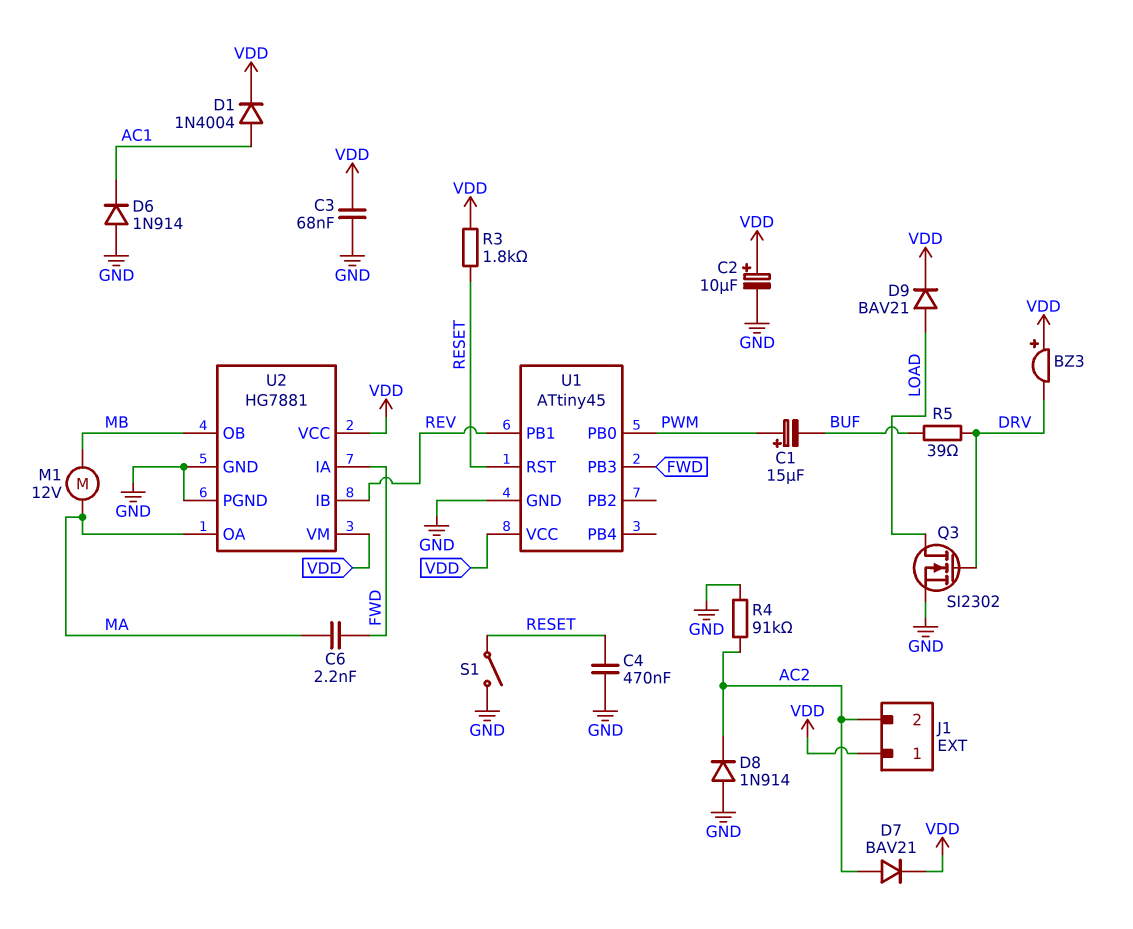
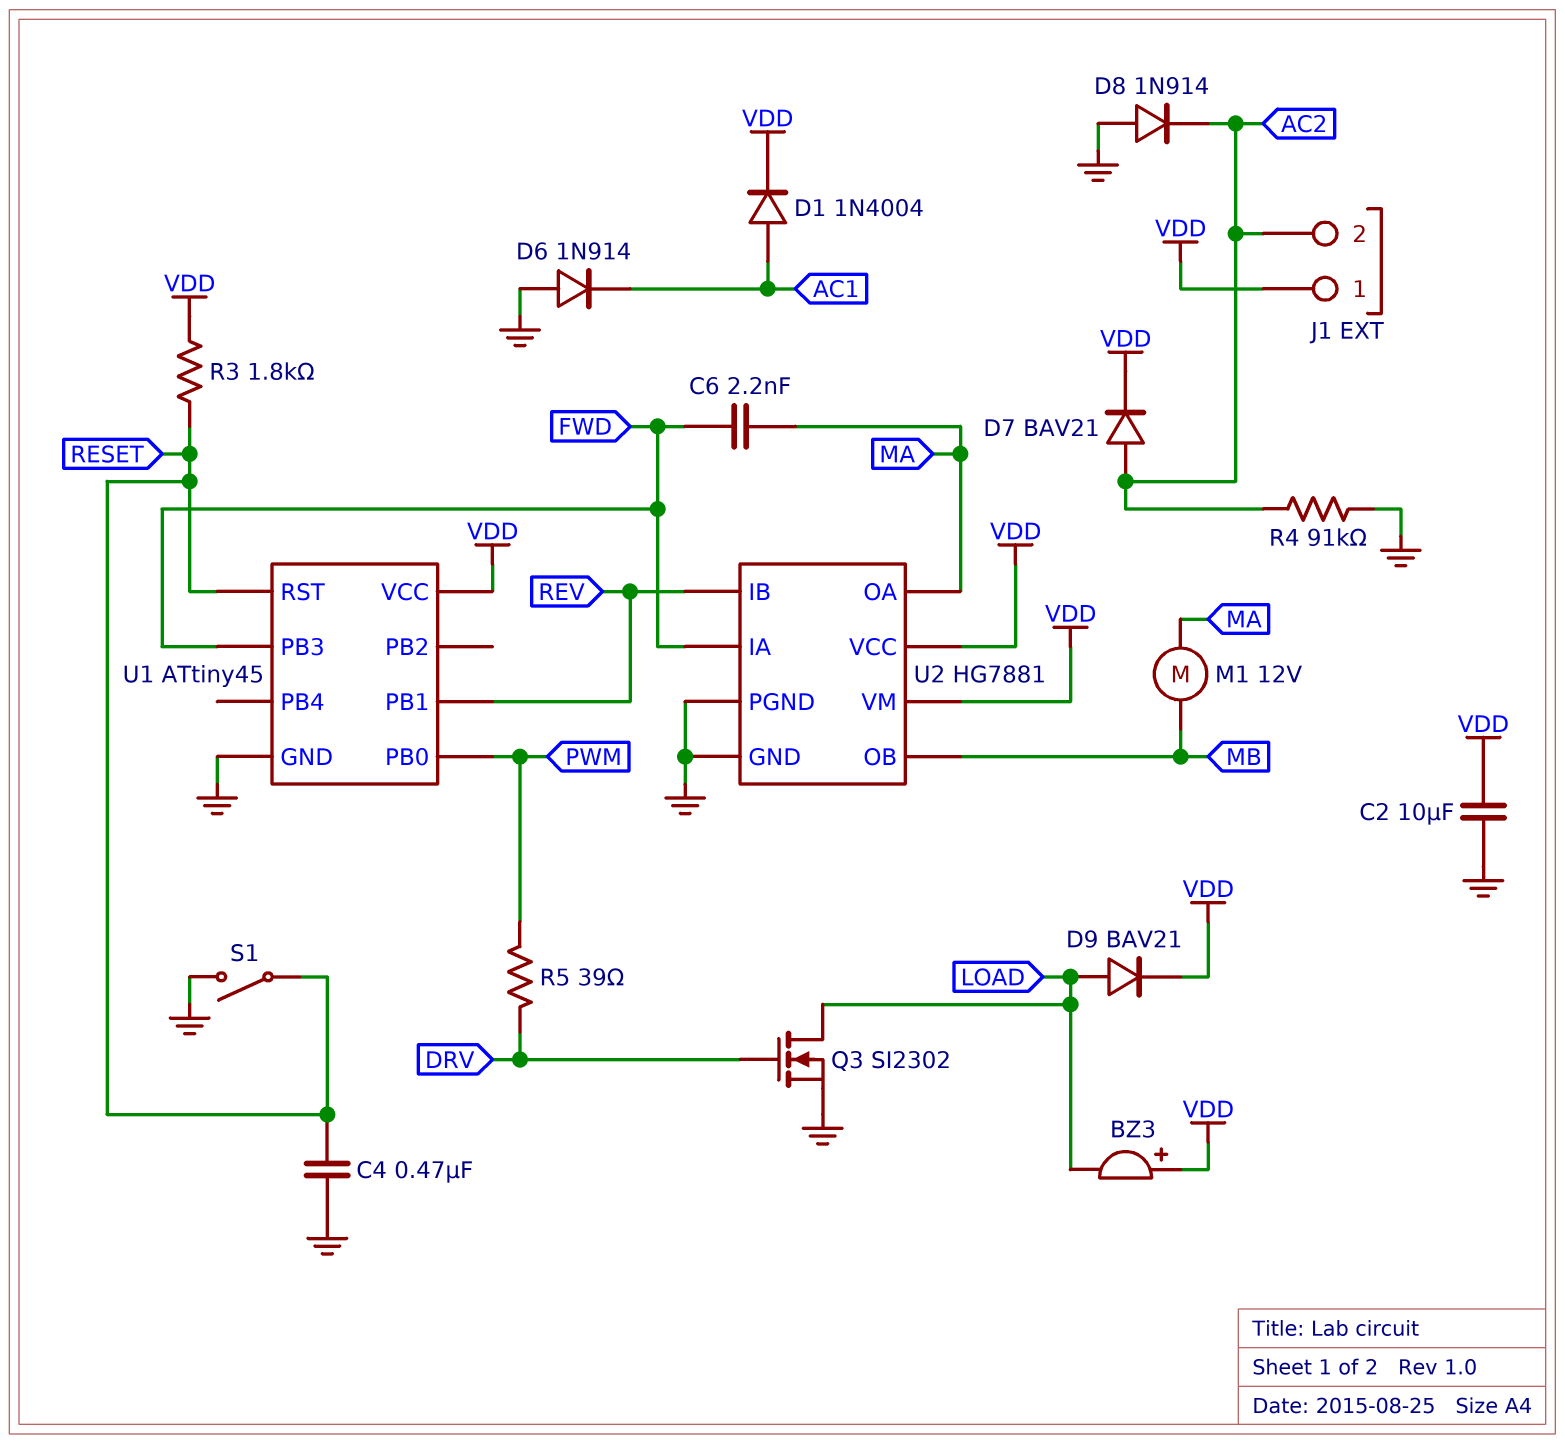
BZ3: buzzer (plus VDD, minus DRV) -> buzzer (plus VDD, minus LOAD)
C1: 15uF (plus PWM, minus BUF) -> none
C2: 10uF (plus VDD, minus GND) -> 10uF (GND, VDD)
C3: 68nF (GND, VDD) -> none
R5: 39 (BUF, DRV) -> 39 (DRV, PWM)

